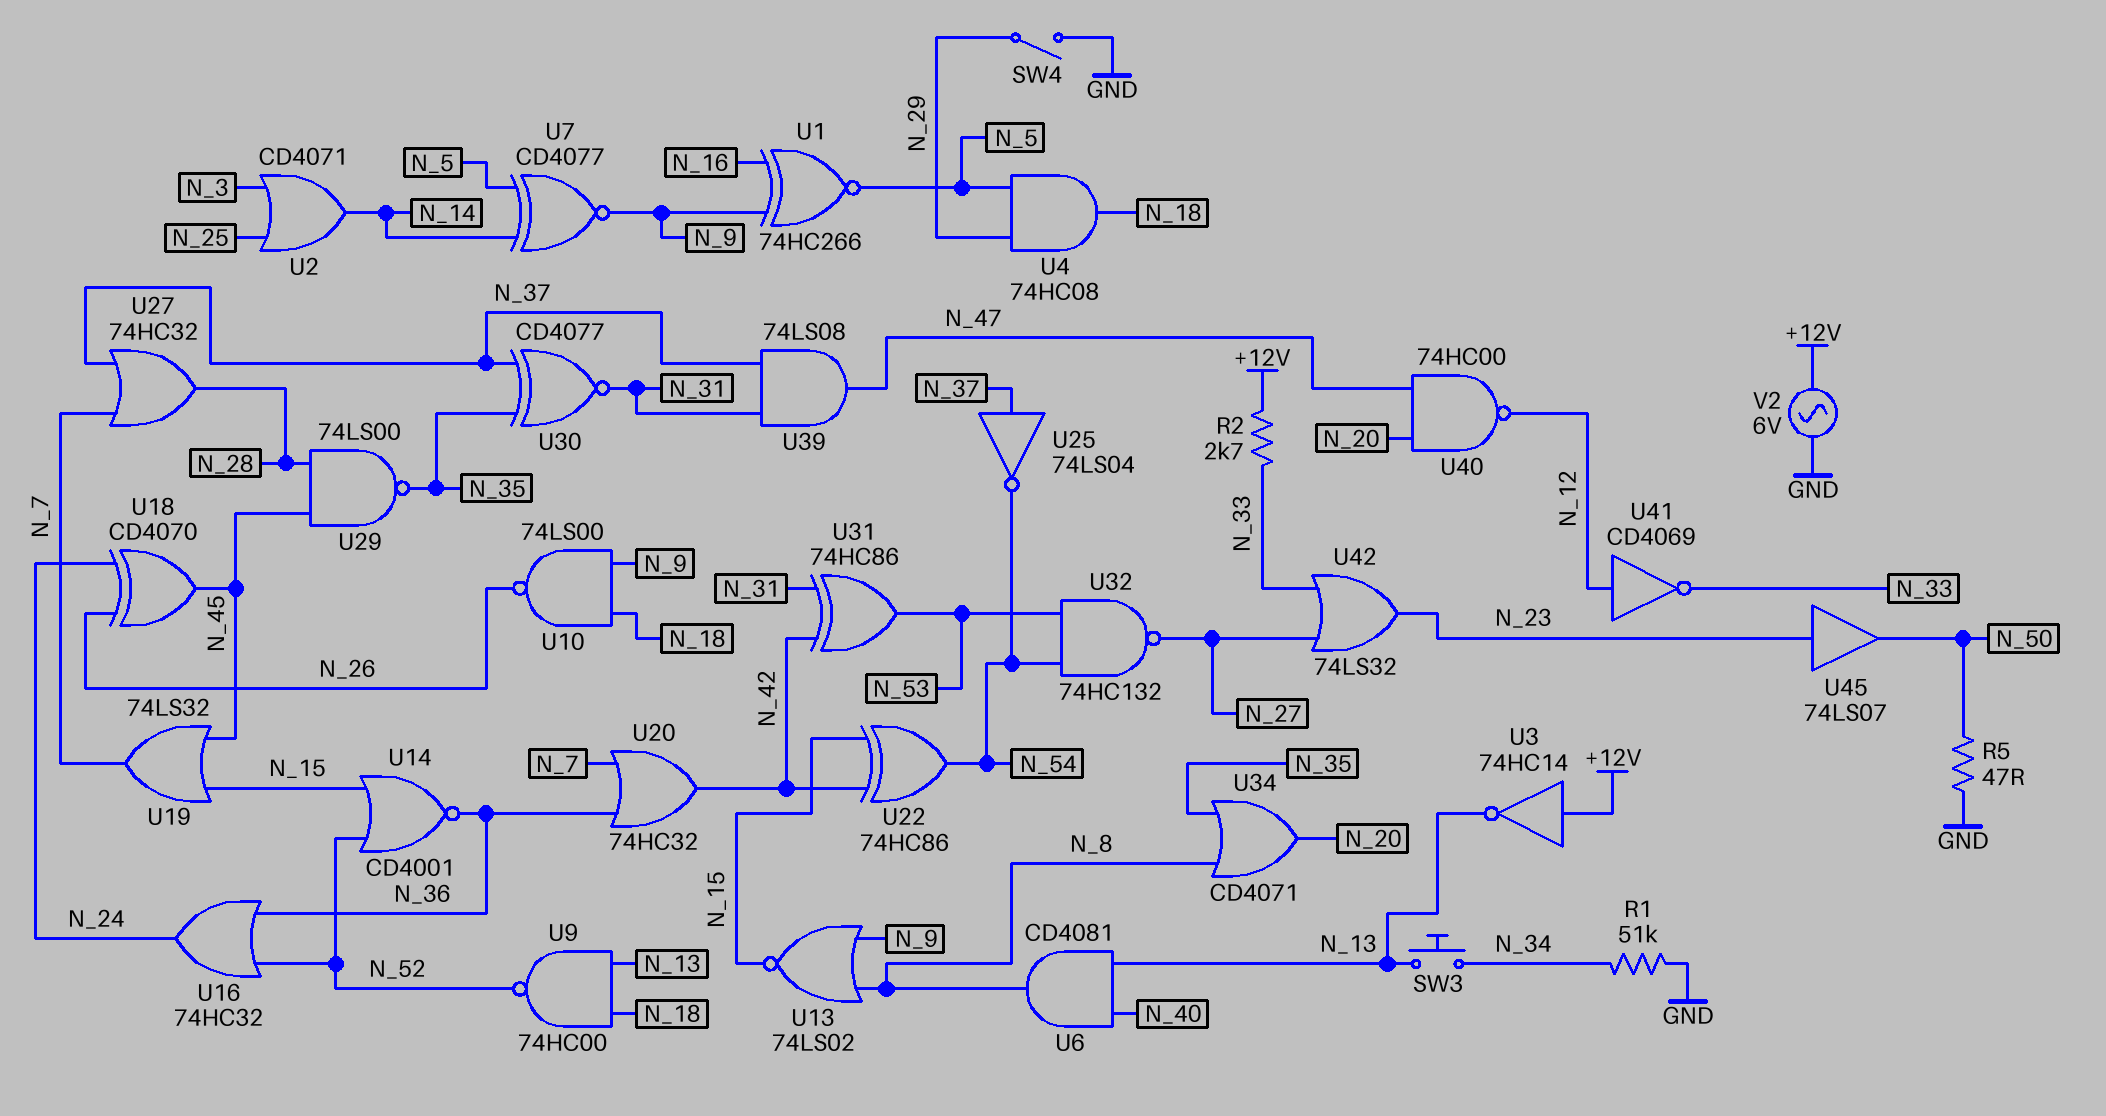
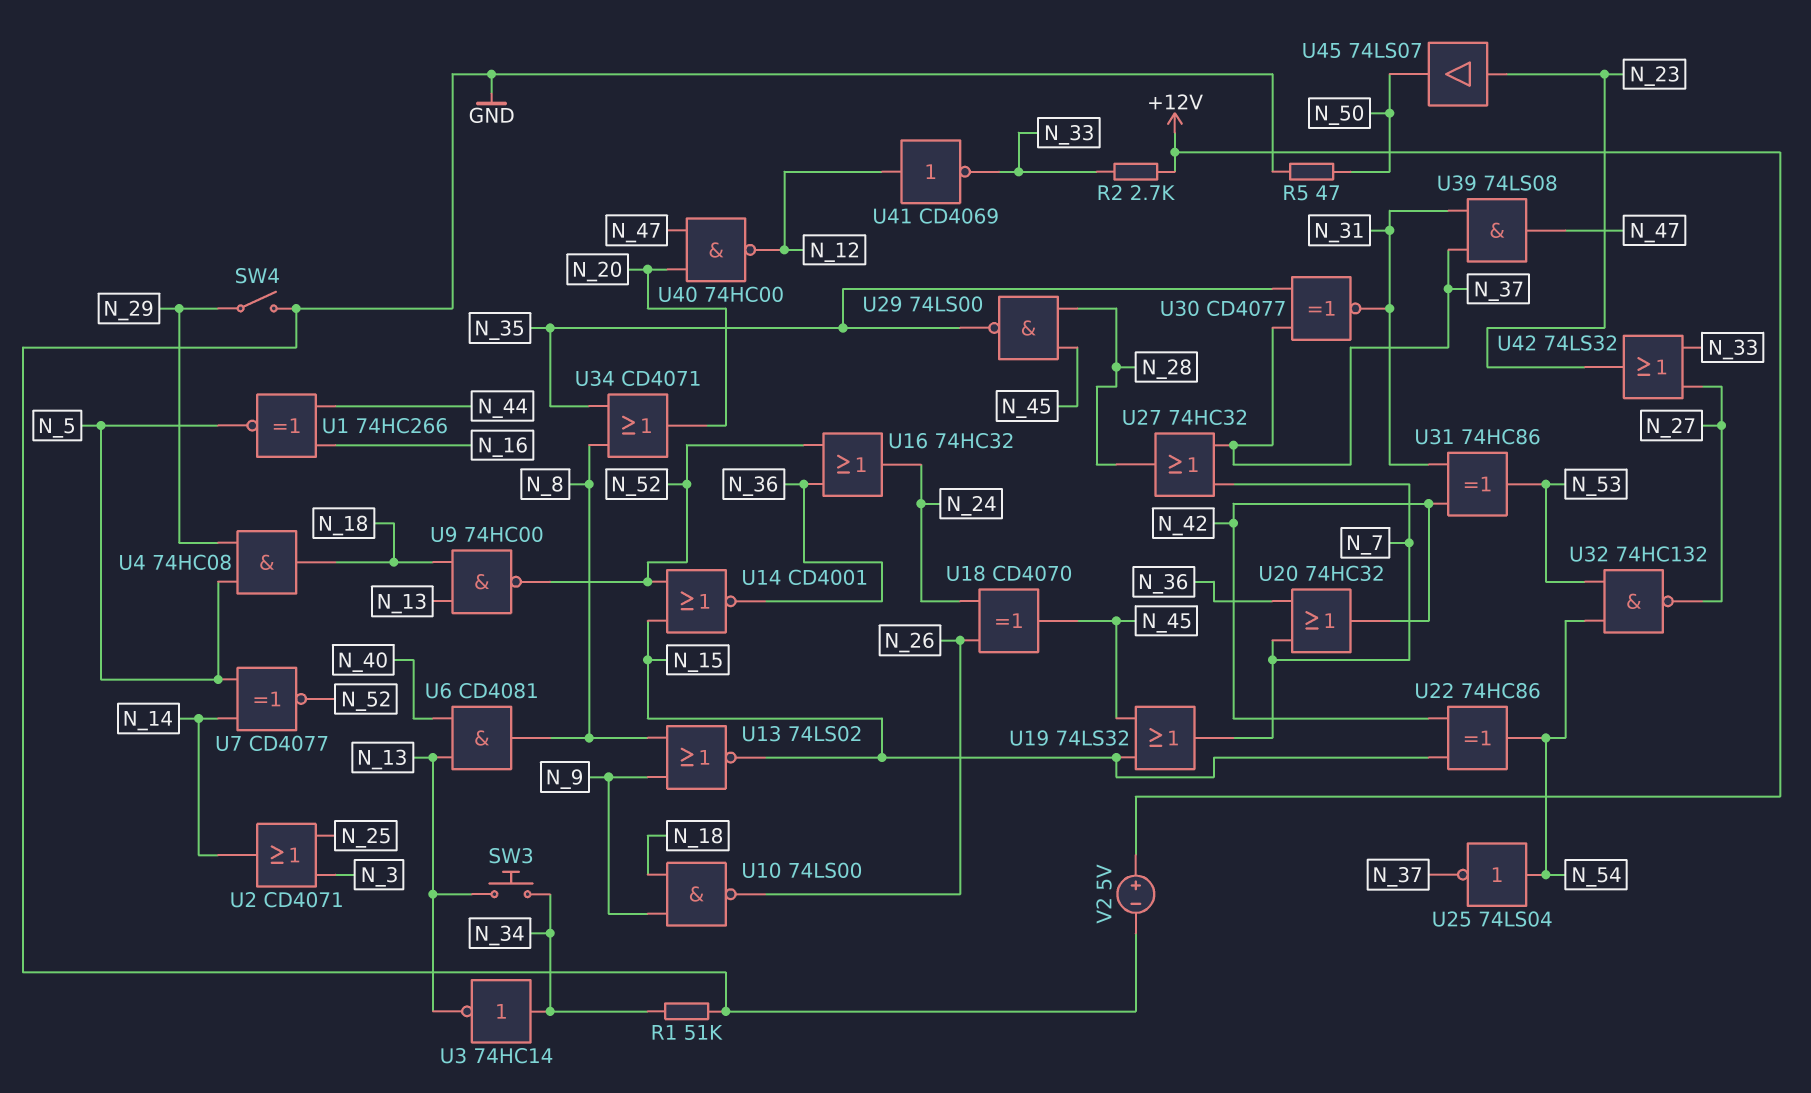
U1: XNOR 74HC266 (in N_9, in N_16, out N_5) -> XNOR 74HC266 (in N_16, in N_44, out N_5)
U3: NOT 74HC14 (in +12V, out N_13) -> NOT 74HC14 (in N_34, out N_13)
U7: XNOR CD4077 (in N_5, in N_14, out N_9) -> XNOR CD4077 (in N_5, in N_14, out N_52)
U25: NOT 74LS04 (in N_37, out N_54) -> NOT 74LS04 (in N_54, out N_37)
V2: AC 6V (+12V, GND) -> 5V (plus +12V, minus GND)

